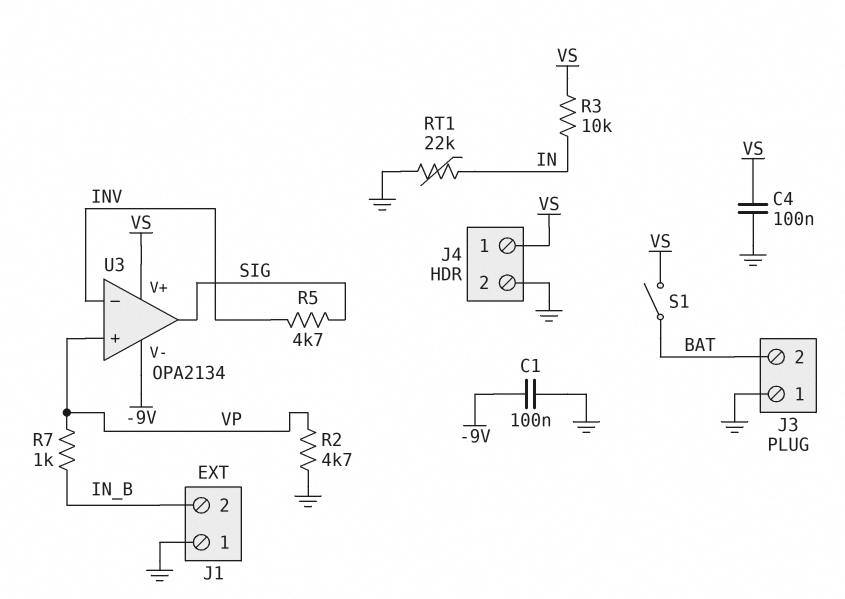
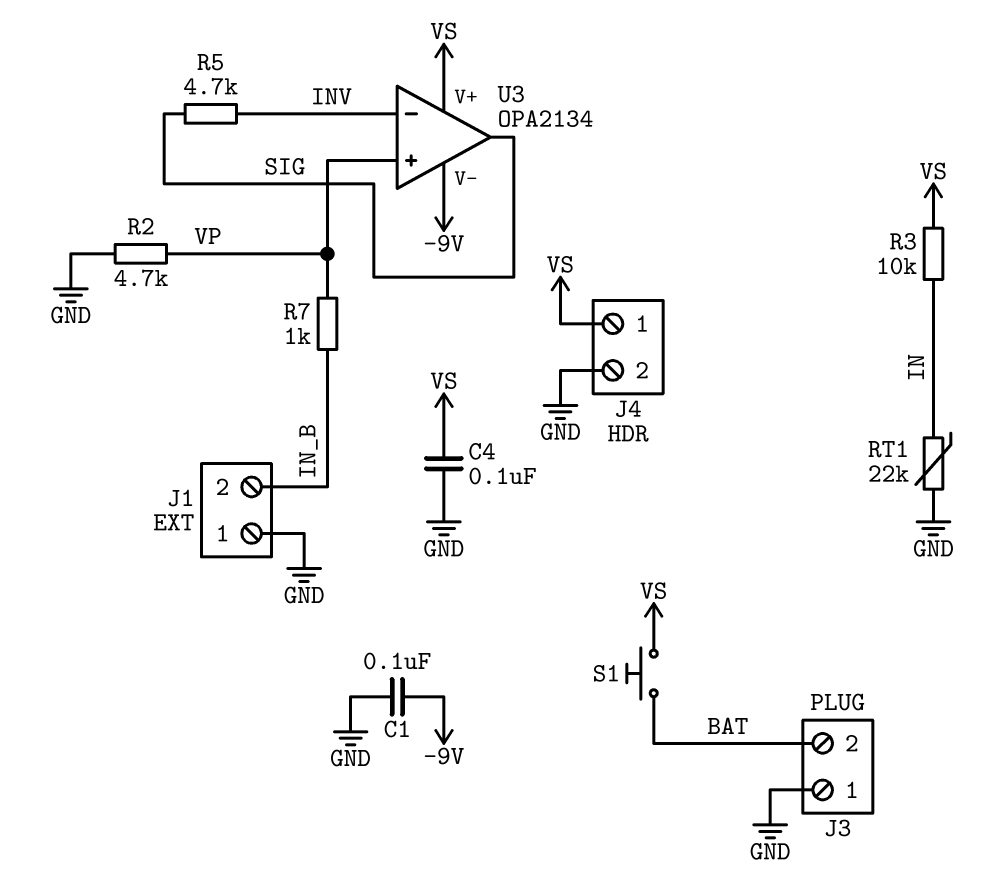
S1: switch (BAT, VS) -> button (BAT, VS)

